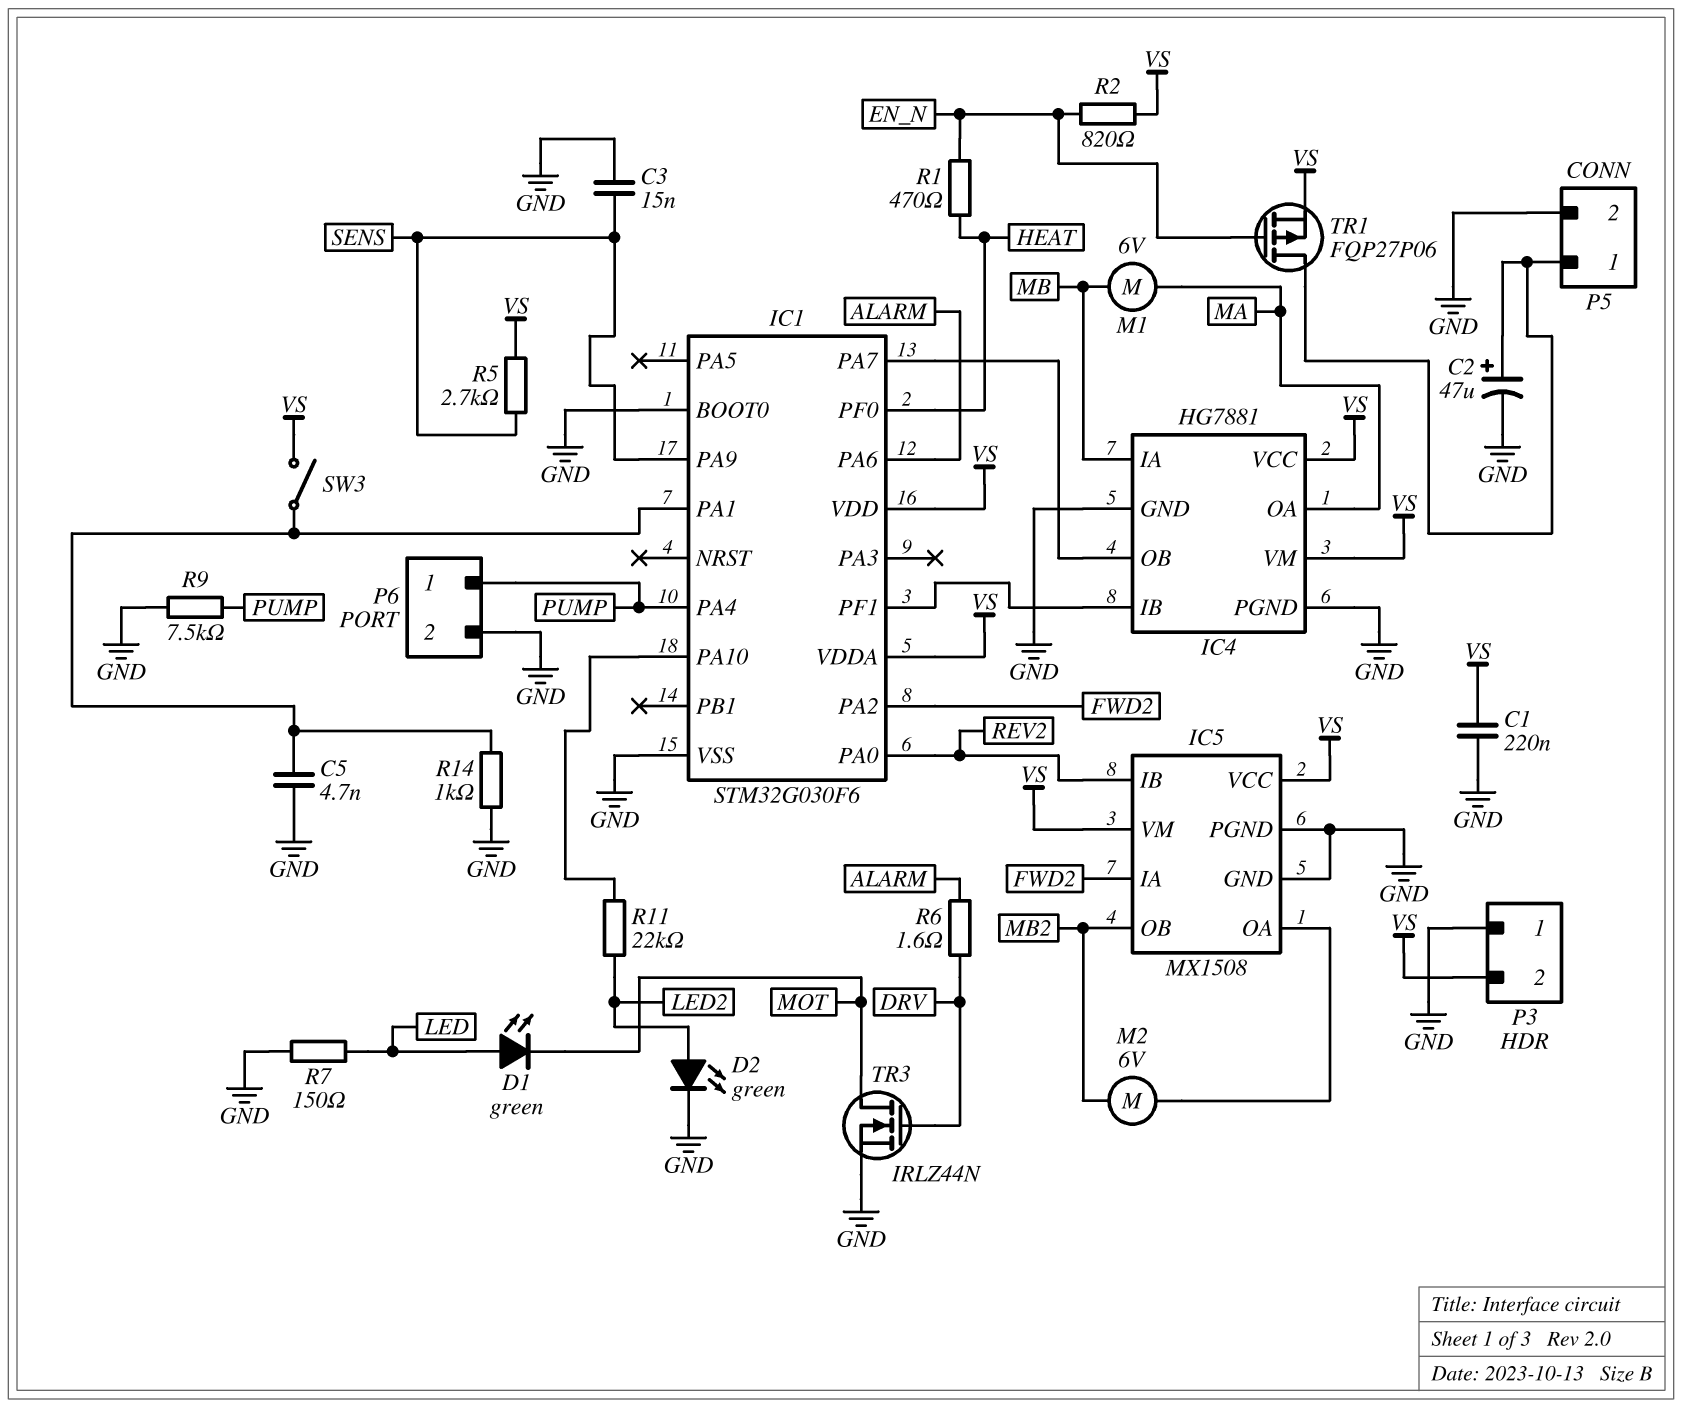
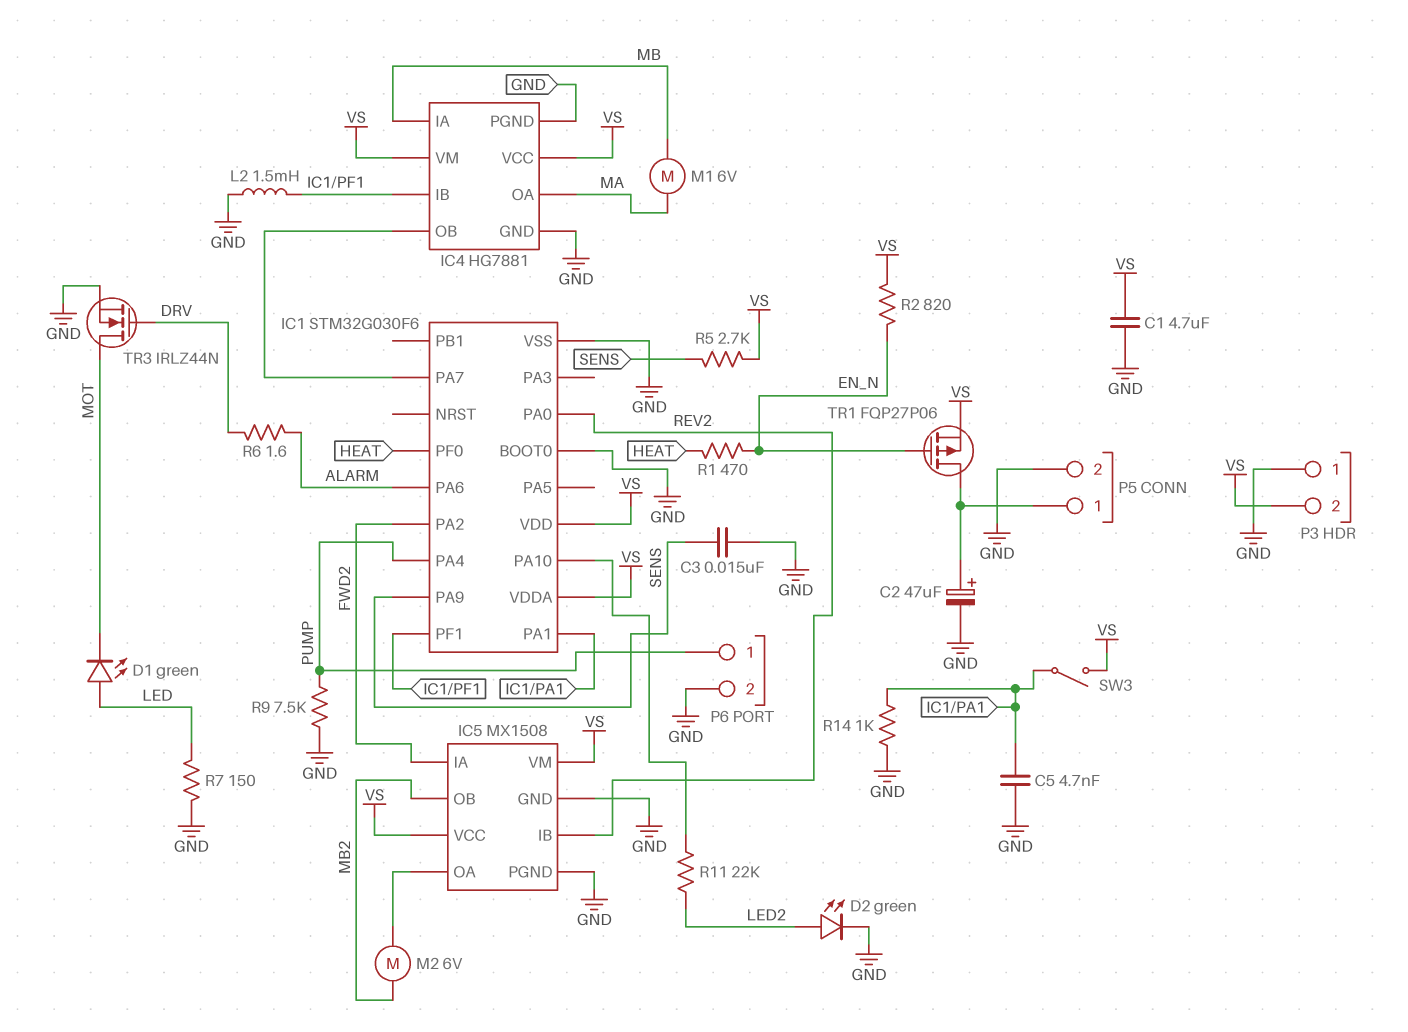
C1: 220nF (GND, VS) -> 4.7uF (GND, VS)
L2: none -> 1.5mH (GND, IC1/PF1)

